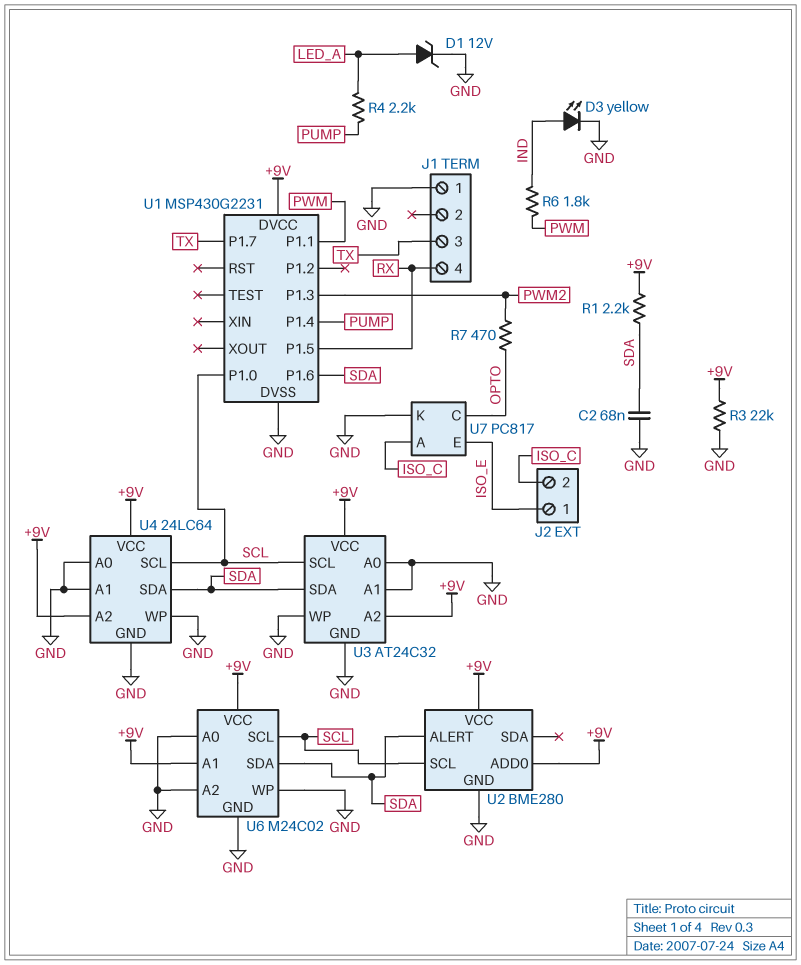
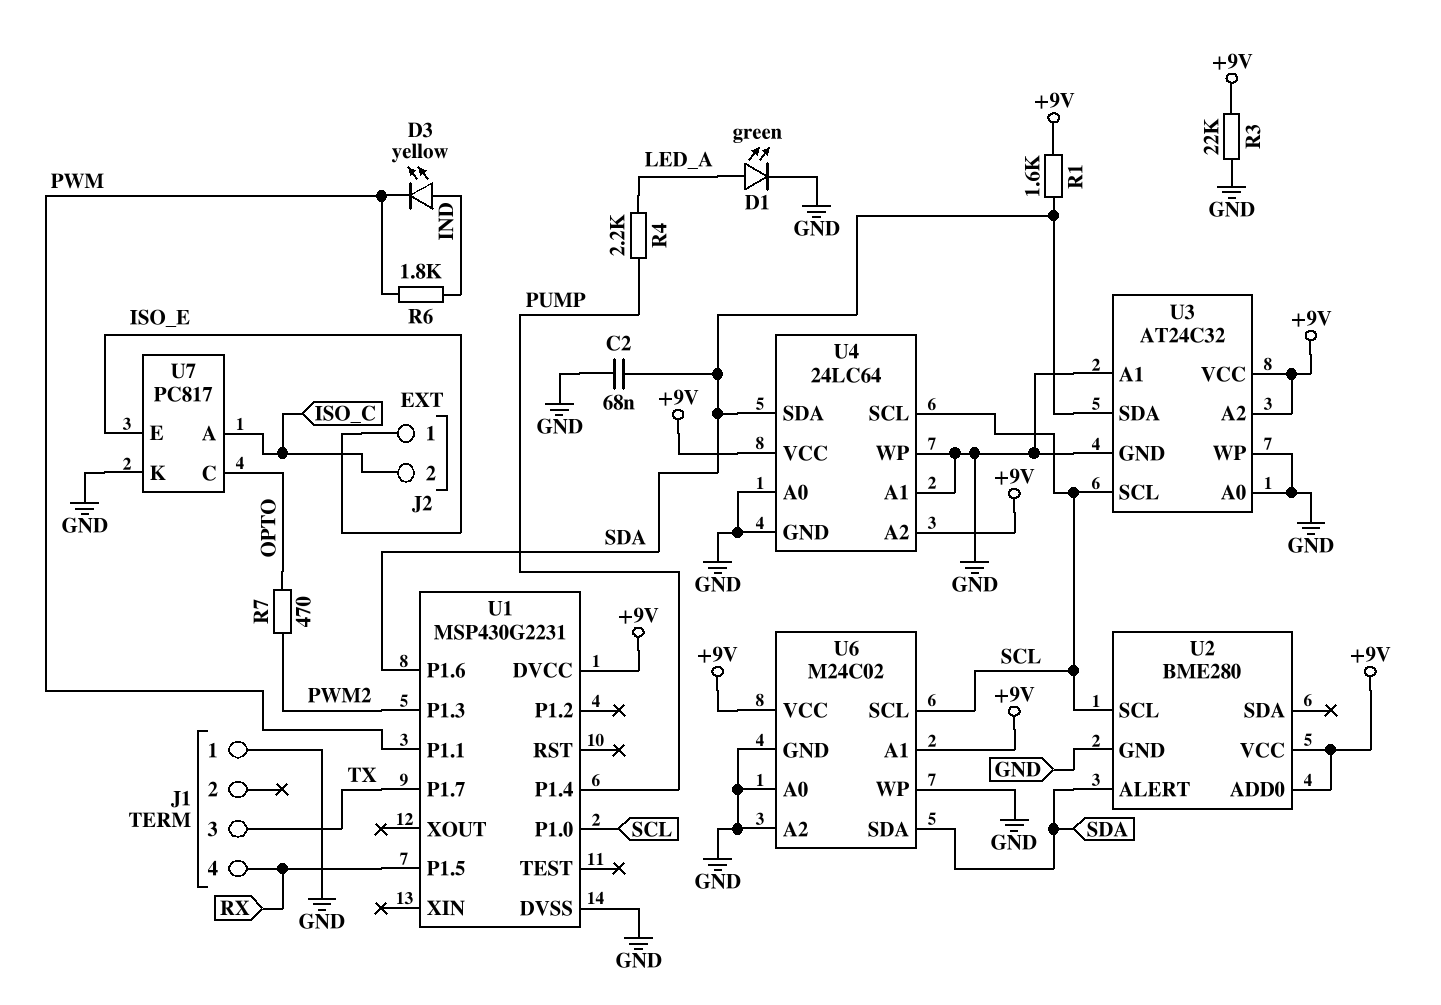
D1: zener 12V (A LED_A, K GND) -> LED green (A LED_A, K GND)
D3: LED yellow (A IND, K GND) -> LED yellow (A IND, K PWM)
R1: 2.2k (+9V, SDA) -> 1.6k (+9V, SDA)

